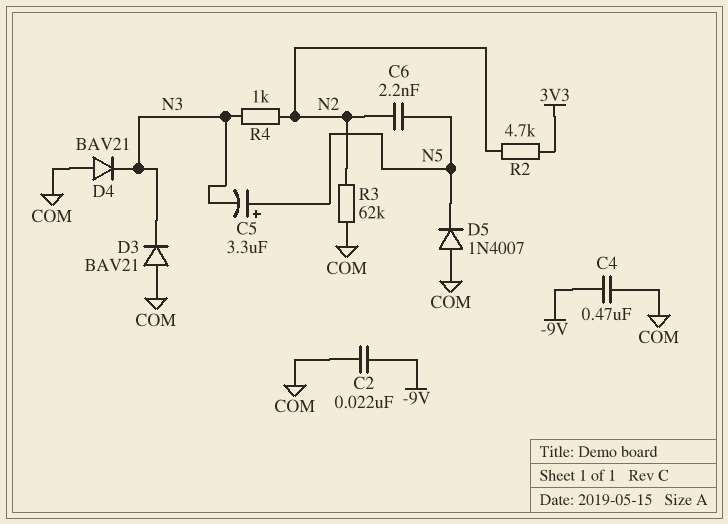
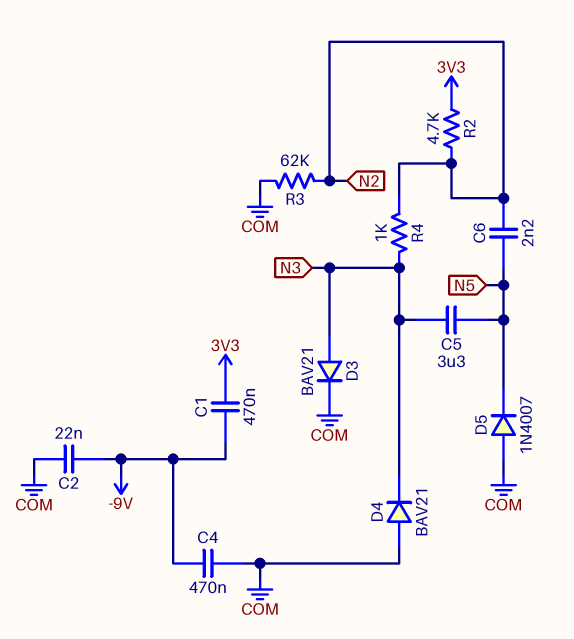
C1: none -> 470nF (-9V, 3V3)
C5: 3.3uF (plus N5, minus N3) -> 3.3uF (N3, N5)
D3: diode BAV21 (A COM, K N3) -> diode BAV21 (A N3, K COM)

